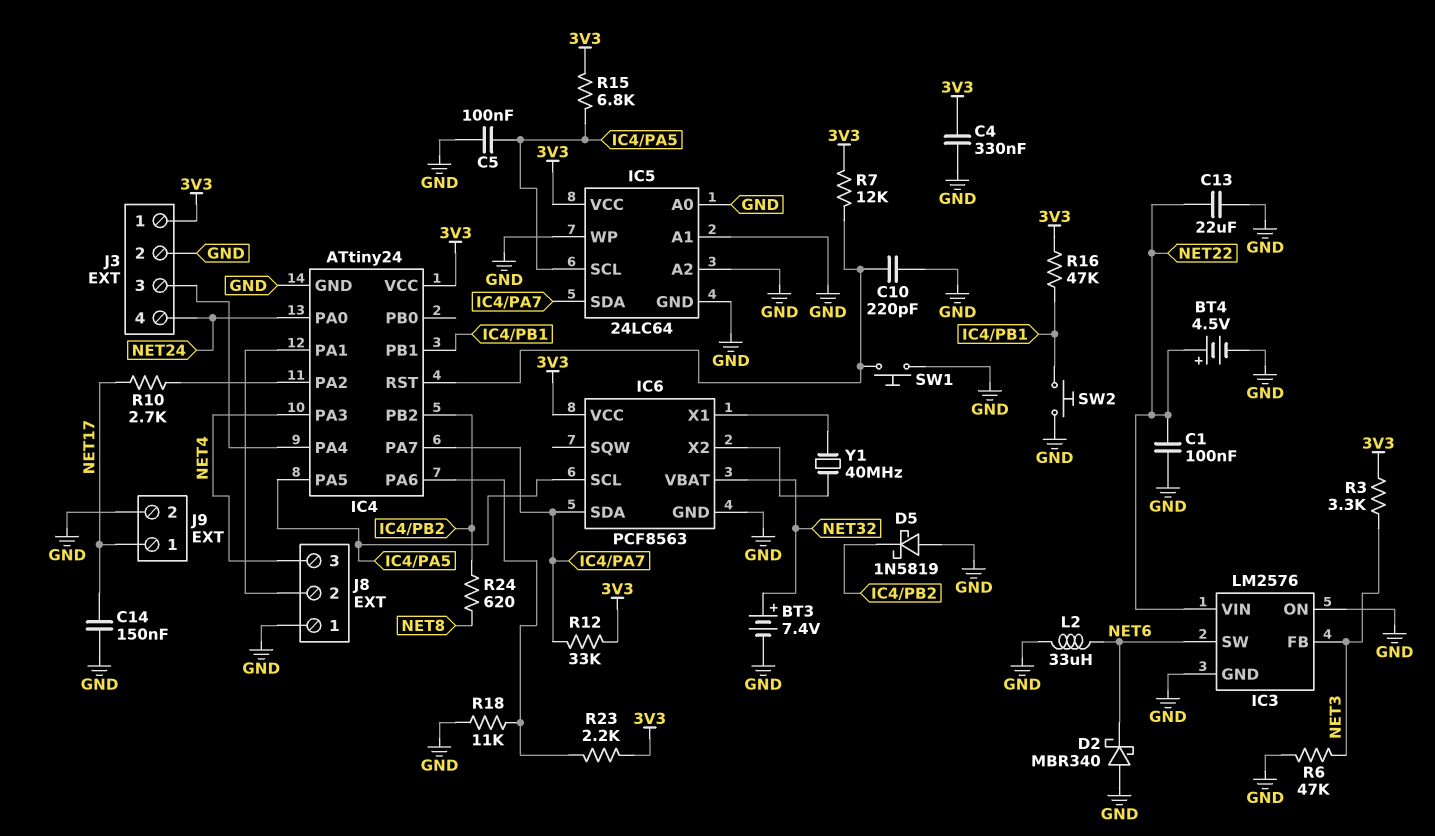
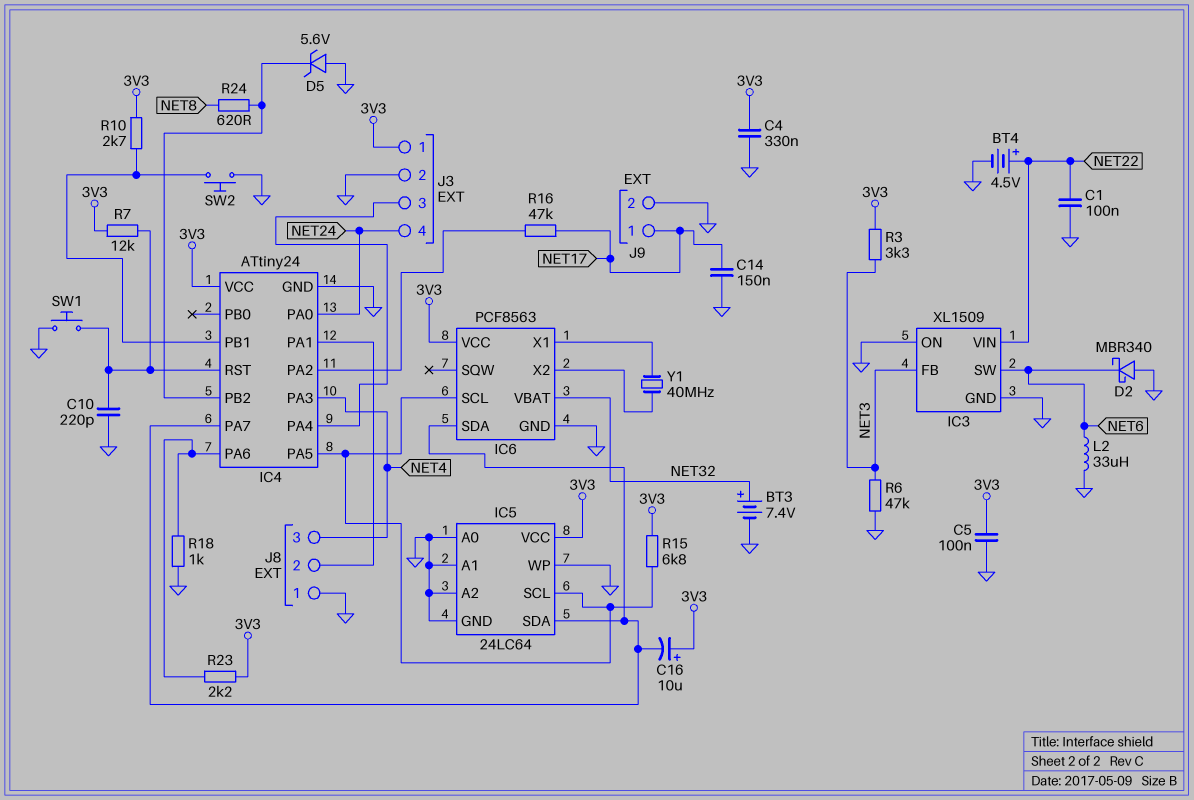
C5: 100nF (GND, IC4/PA5) -> 100nF (3V3, GND)
C13: 22uF (GND, NET22) -> none
C16: none -> 10uF (plus 3V3, minus IC4/PA7)
D5: schottky 1N5819 (A GND, K IC4/PB2) -> zener 5.6V (A GND, K IC4/PB2)
IC3: LM2576 -> XL1509
R10: 2.7k (IC4/PA2, NET17) -> 2.7k (3V3, IC4/PB1)
R12: 33k (3V3, IC4/PA7) -> none
R16: 47k (3V3, IC4/PB1) -> 47k (IC4/PA2, NET17)
R18: 11k (GND, IC4/PA6) -> 1k (GND, IC4/PA6)

